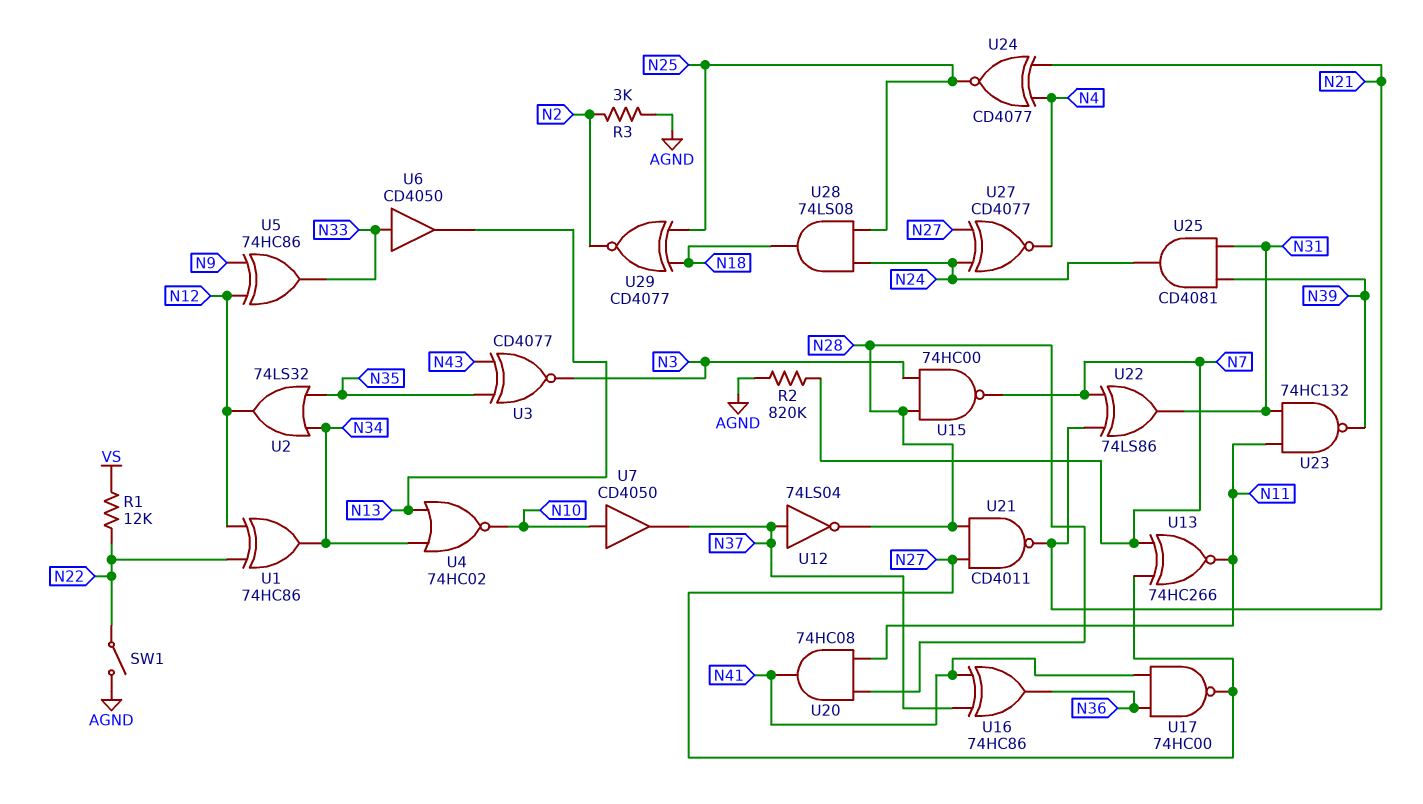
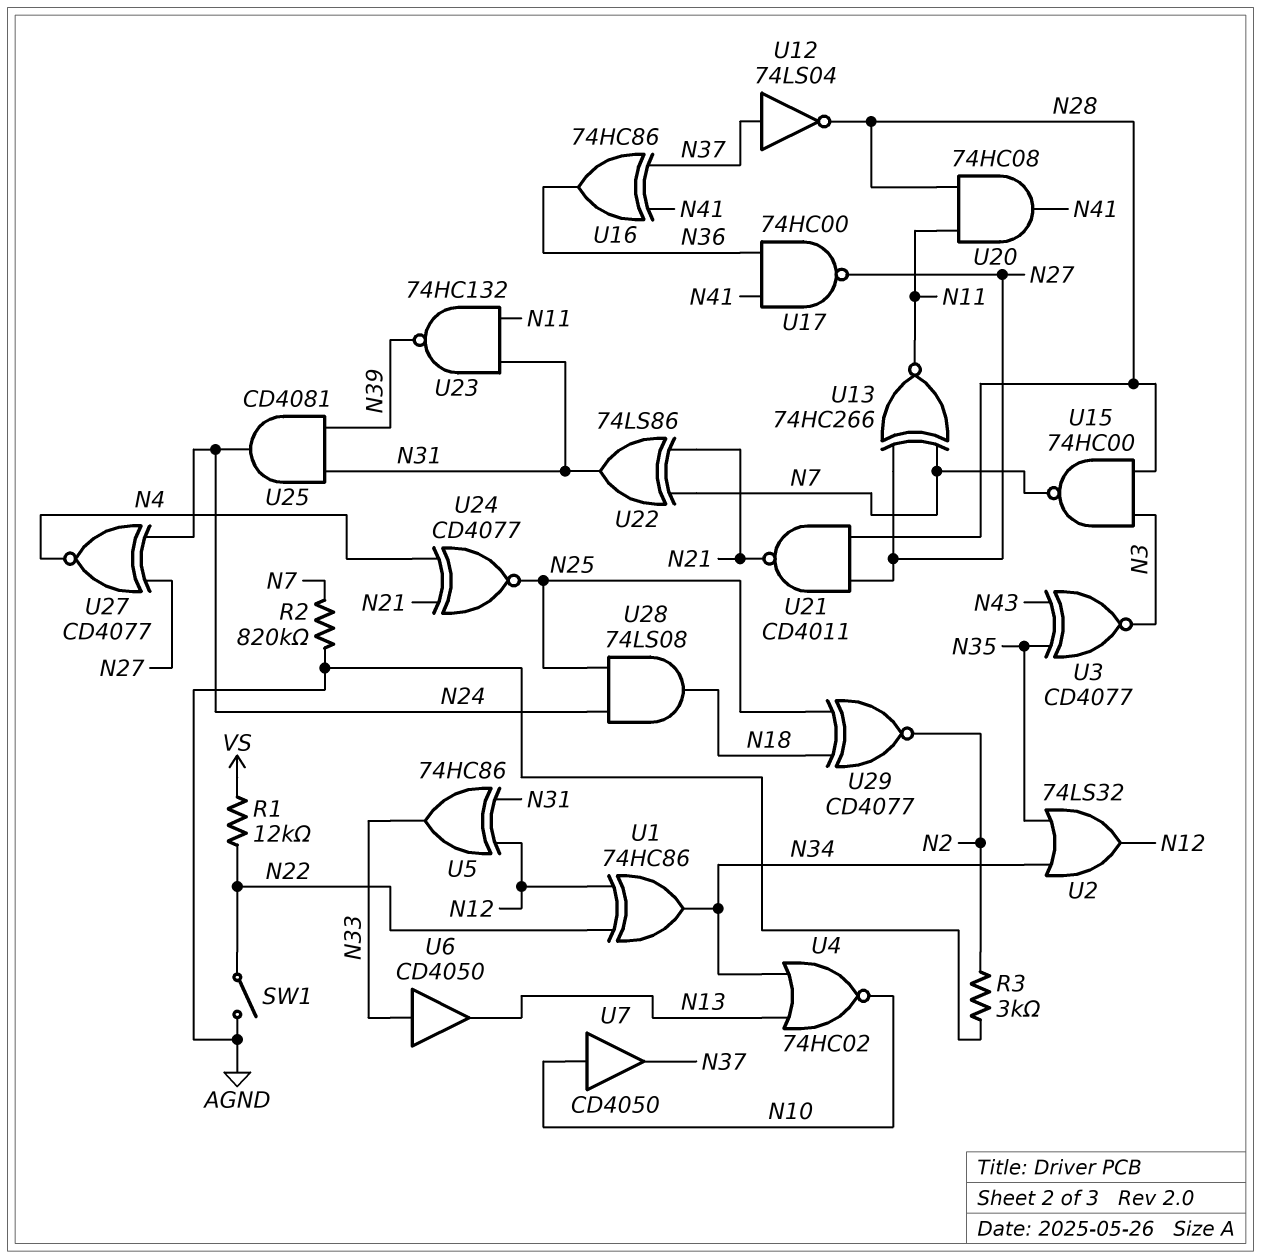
U5: XOR 74HC86 (in N9, in N12, out N33) -> XOR 74HC86 (in N12, in N31, out N33)

